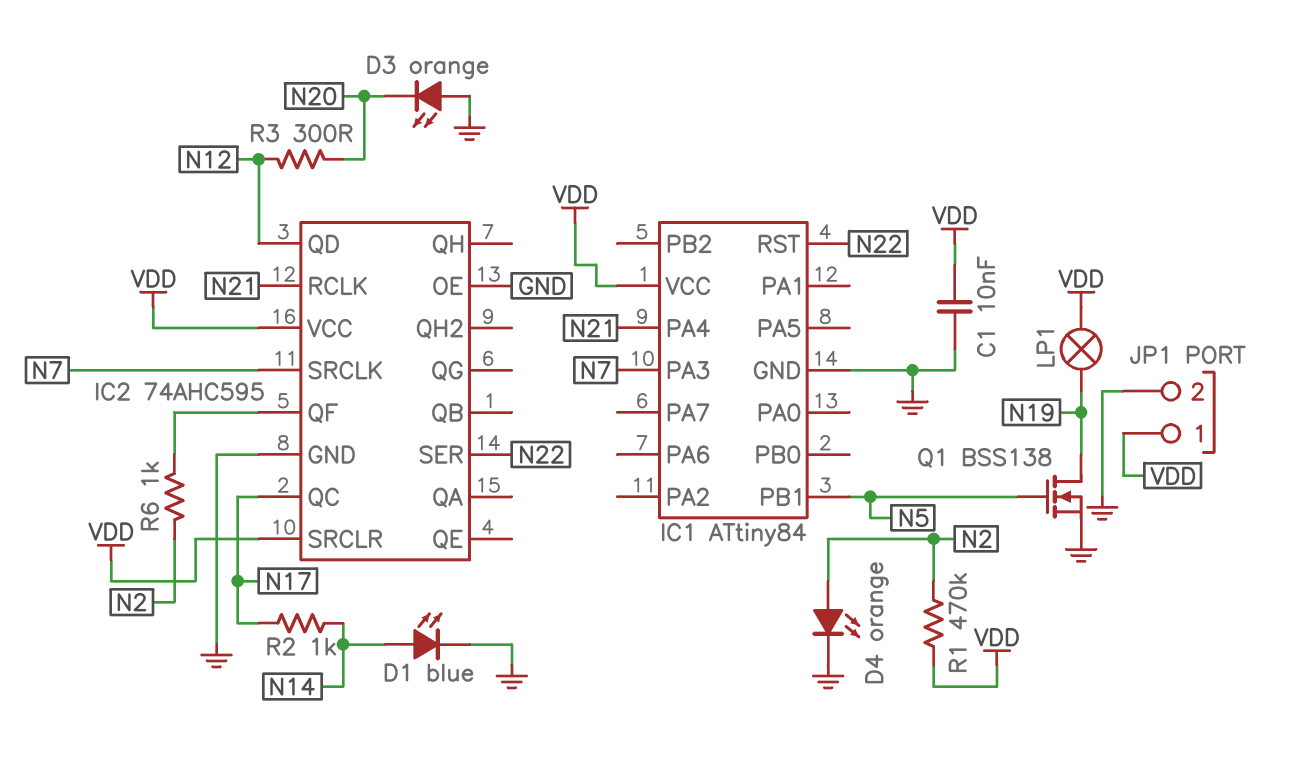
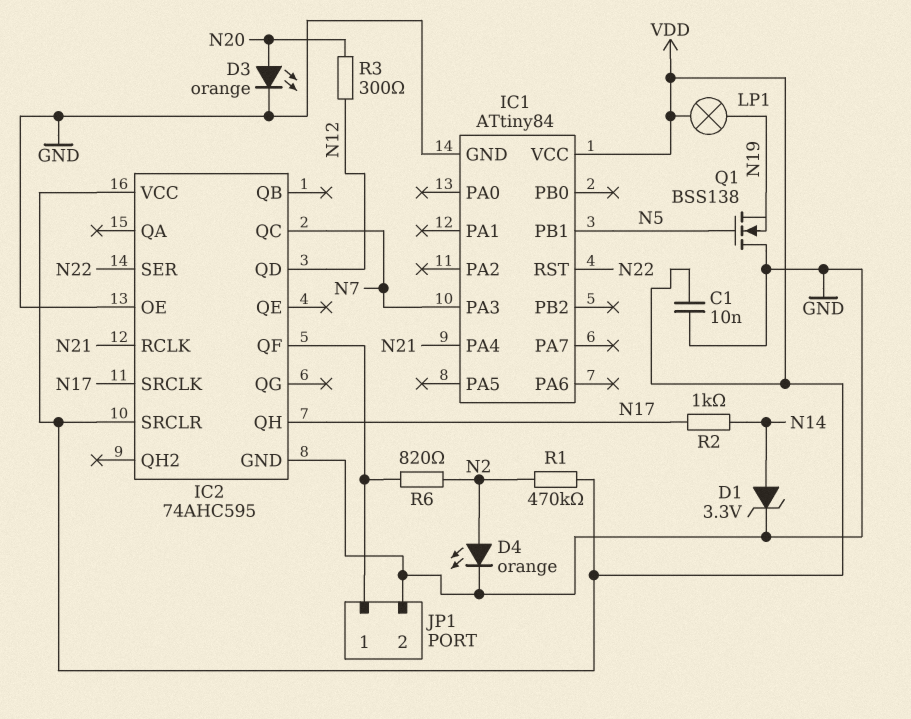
D1: LED blue (A N14, K GND) -> zener 3.3V (A N14, K GND)
D3: LED orange (A GND, K N20) -> LED orange (A N20, K GND)
IC2 pin QC: N17 -> N7
IC2 pin QH: none -> N17
IC2 pin SRCLK: N7 -> N17
JP1 pin 1: VDD -> IC2/QF
Q1: NMOS BSS138 (G N5, D N19, S GND) -> NMOS BSS138 (G N5, D GND, S N19)
R6: 1k (IC2/QF, N2) -> 820 (IC2/QF, N2)

